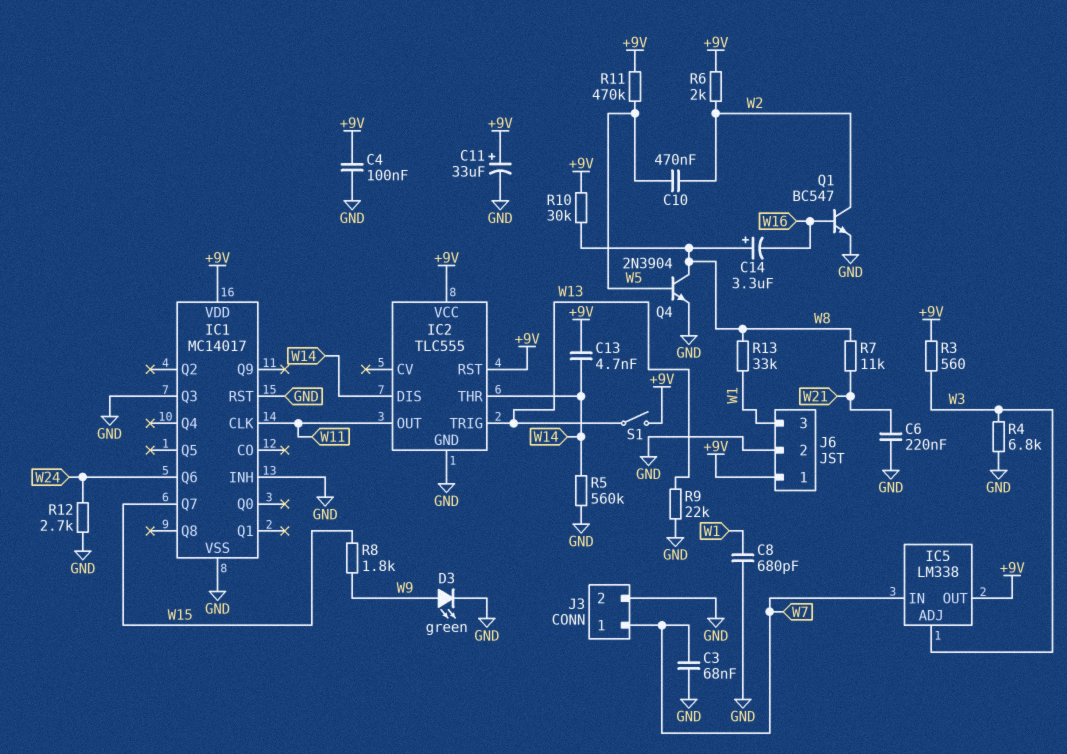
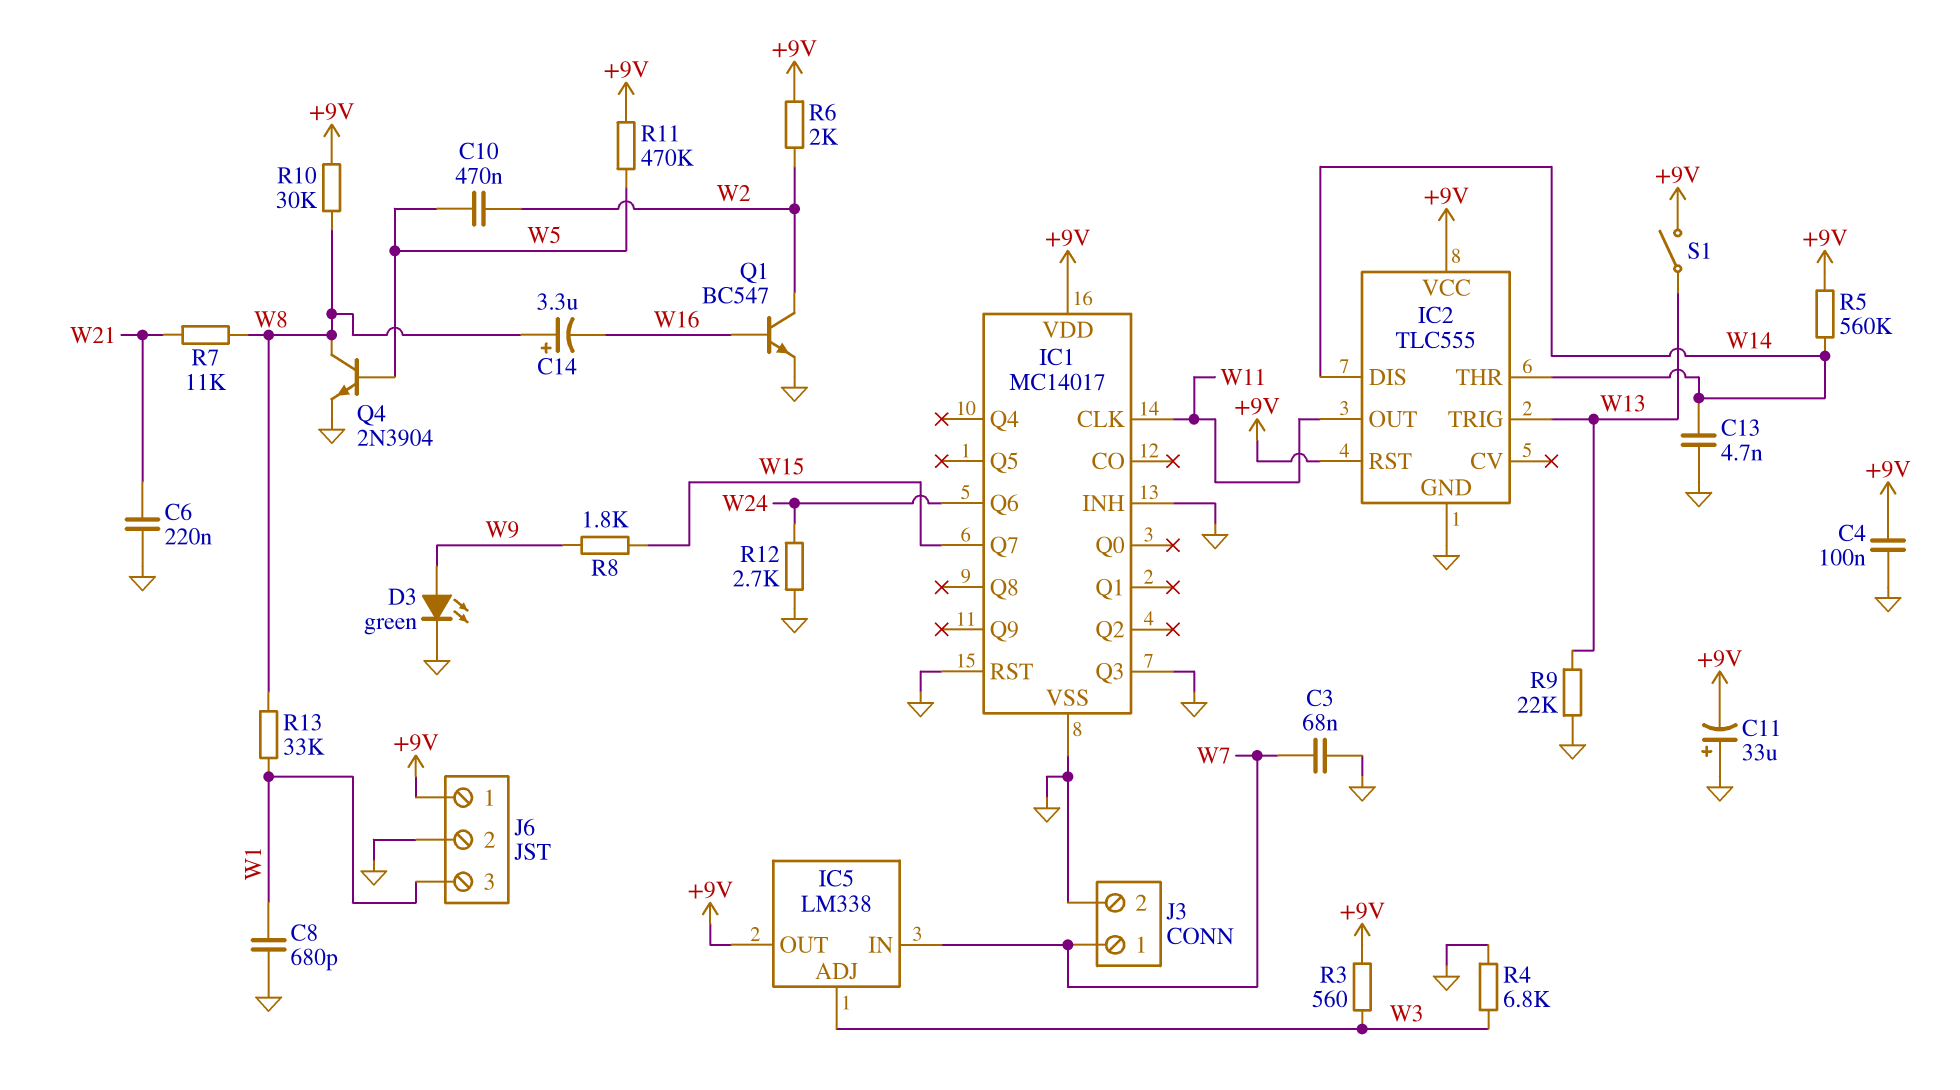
C11: 33uF (plus +9V, minus GND) -> 33uF (plus GND, minus +9V)
C13: 4.7nF (+9V, W14) -> 4.7nF (GND, W14)
R5: 560k (GND, W14) -> 560k (+9V, W14)

